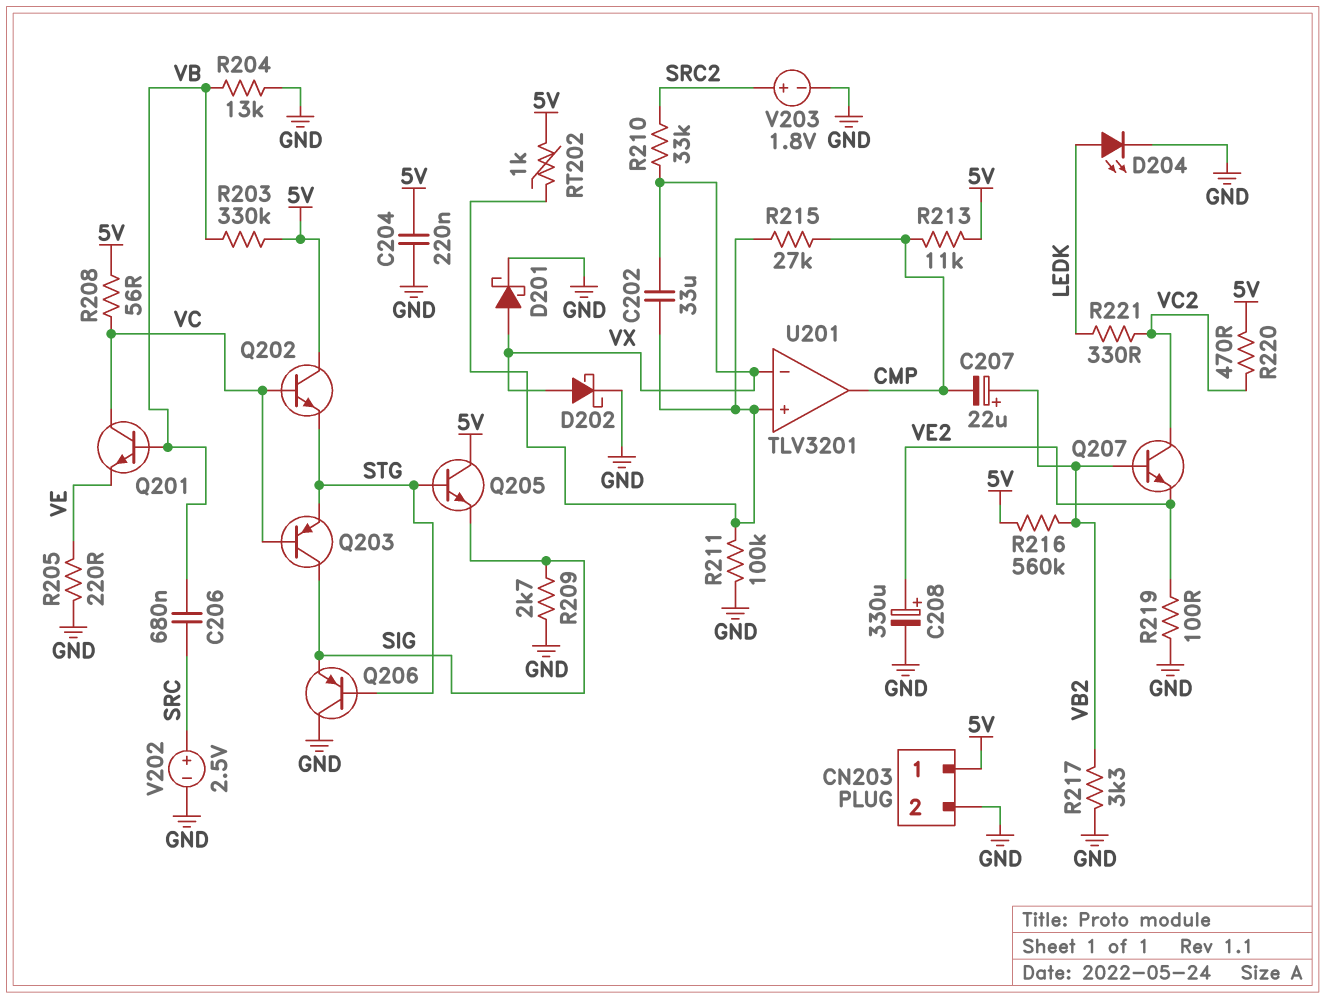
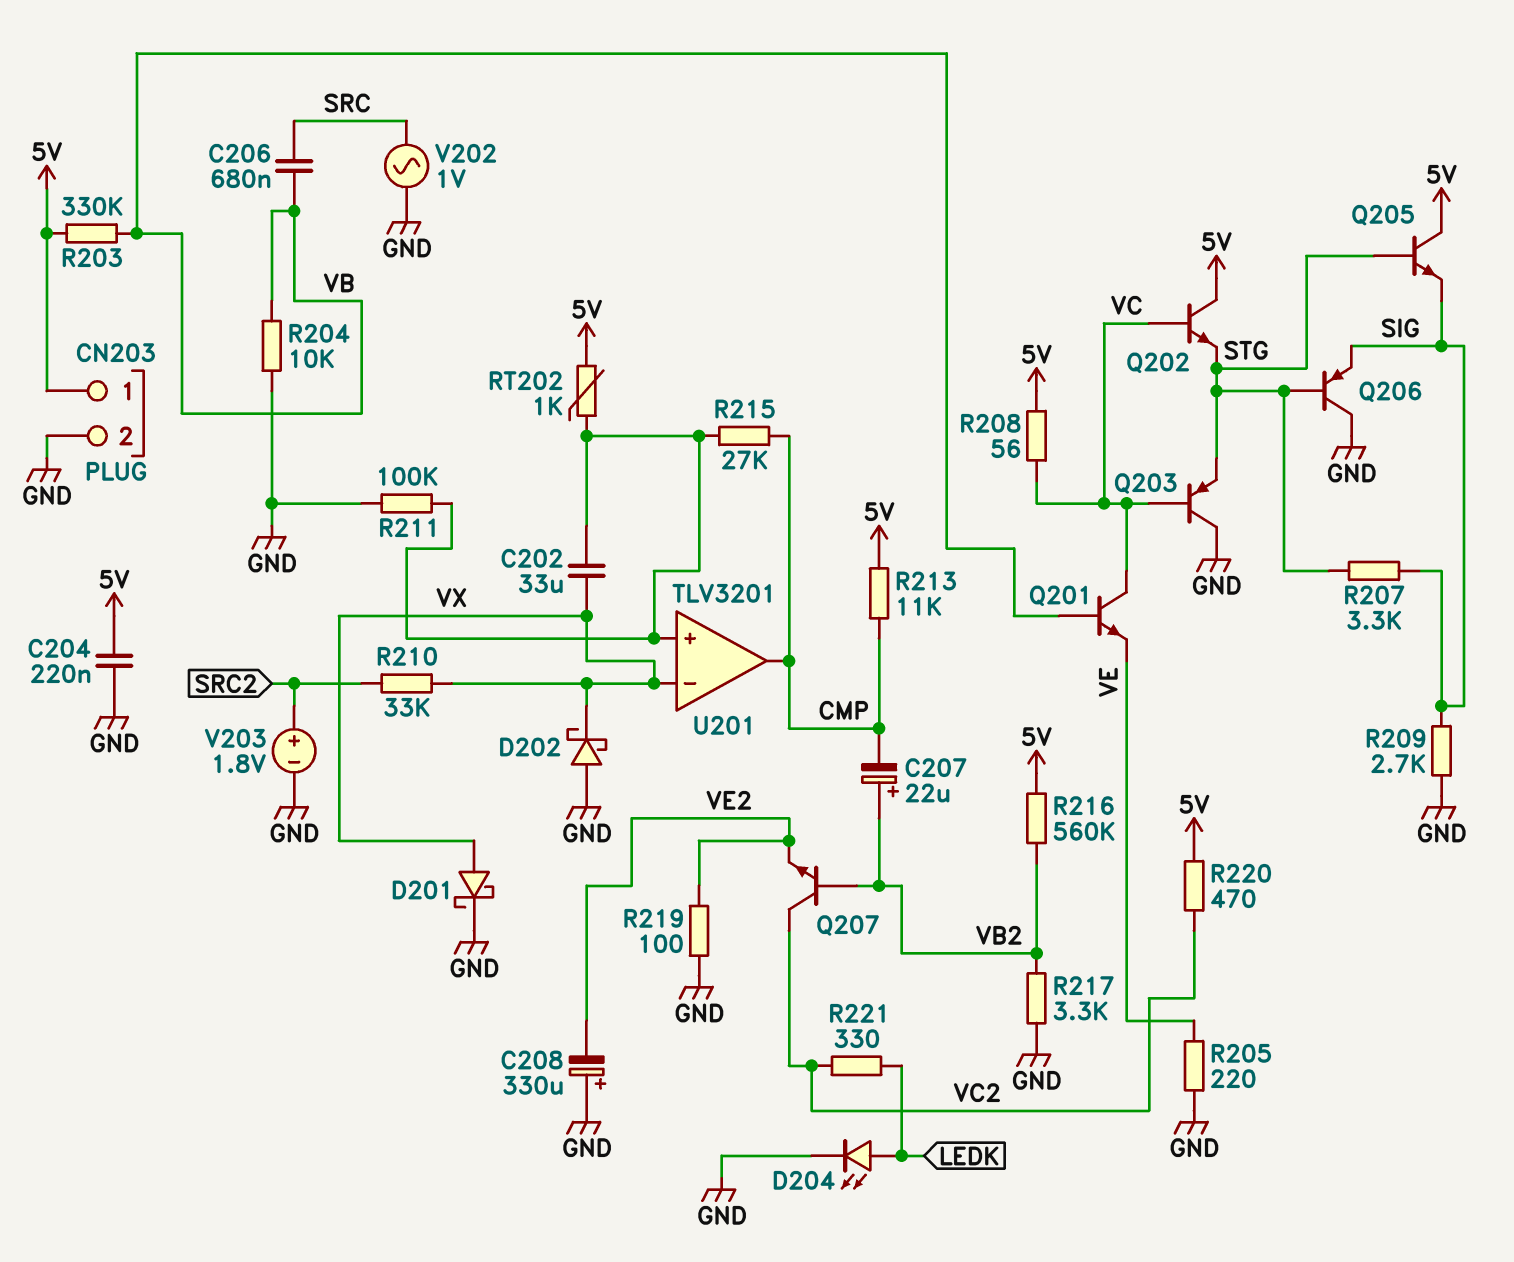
C208: 330uF (plus VE2, minus GND) -> 330uF (plus GND, minus VE2)
D202: schottky (A VX, K GND) -> schottky (A GND, K VX)
Q203: PNP (B VC, C SIG, E STG) -> PNP (B VC, C GND, E STG)
R204: 13k (GND, VB) -> 10k (GND, VB)
R207: none -> 3.3k (SIG, STG)
V202: 2.5V (plus SRC, minus GND) -> AC 1V (GND, SRC)

